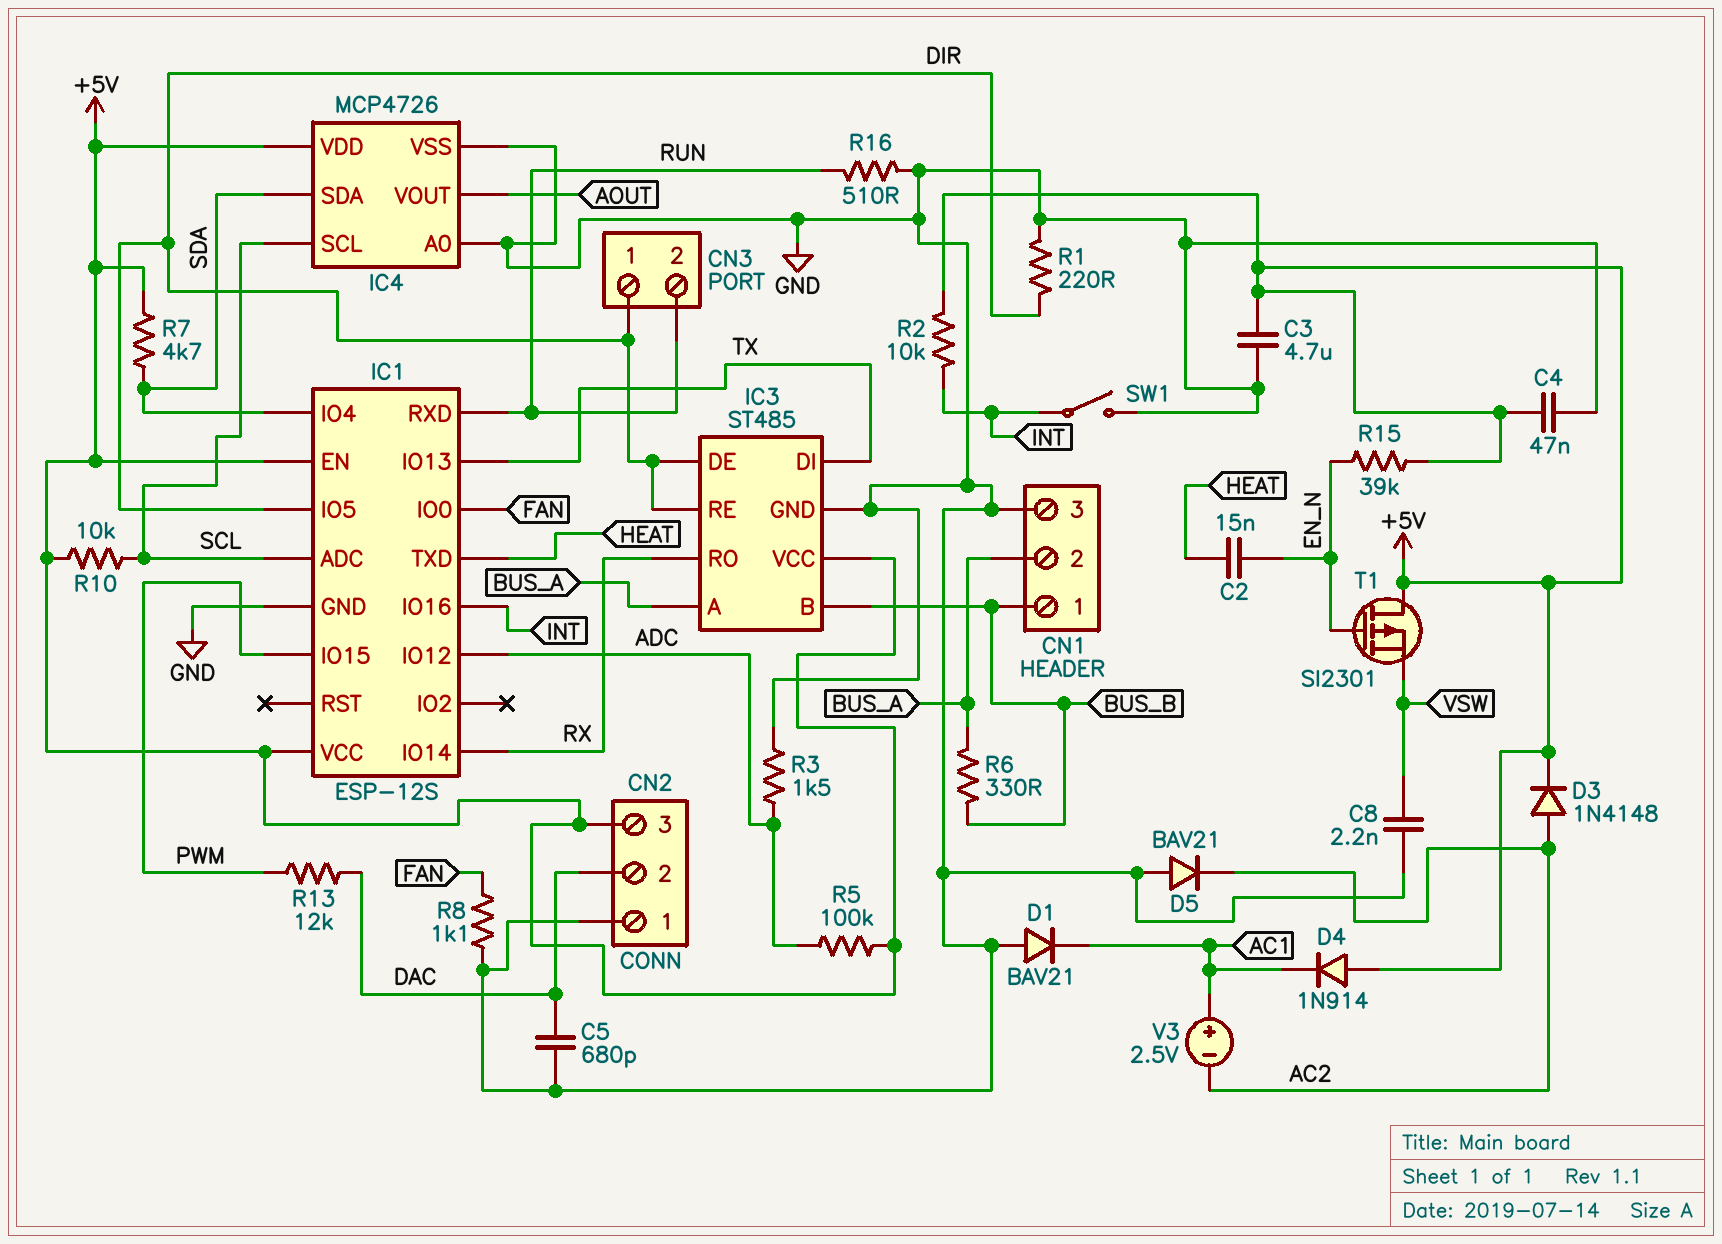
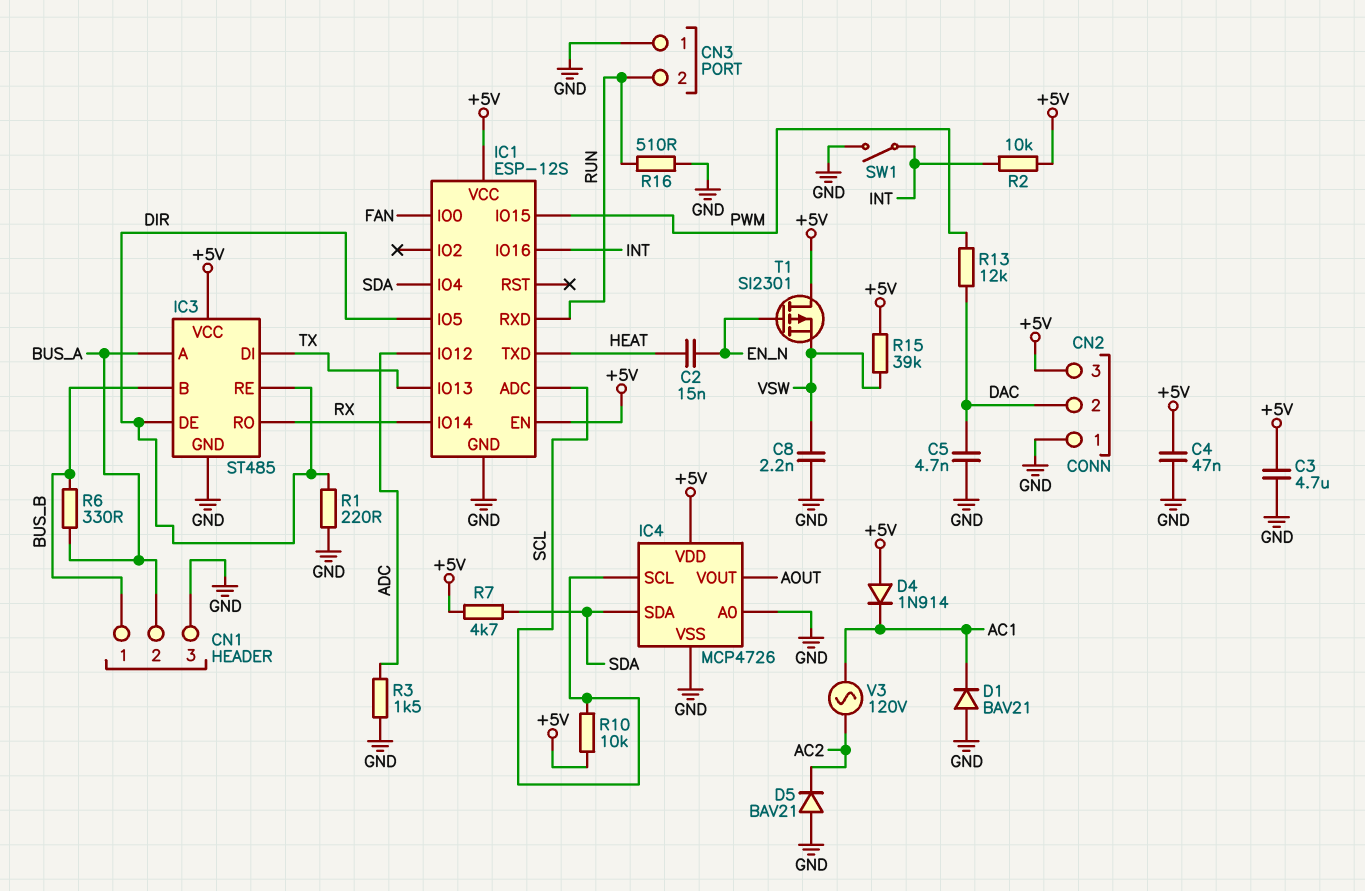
C5: 680pF (DAC, GND) -> 4.7nF (DAC, GND)
CN3 pin 1: DIR -> GND
D3: diode 1N4148 (A AC2, K +5V) -> none
R5: 100k (+5V, ADC) -> none
R8: 1.1k (FAN, GND) -> none
R15: 39k (+5V, EN_N) -> 39k (+5V, VSW)
V3: 2.5V (plus AC1, minus AC2) -> AC 120V (AC1, AC2)

